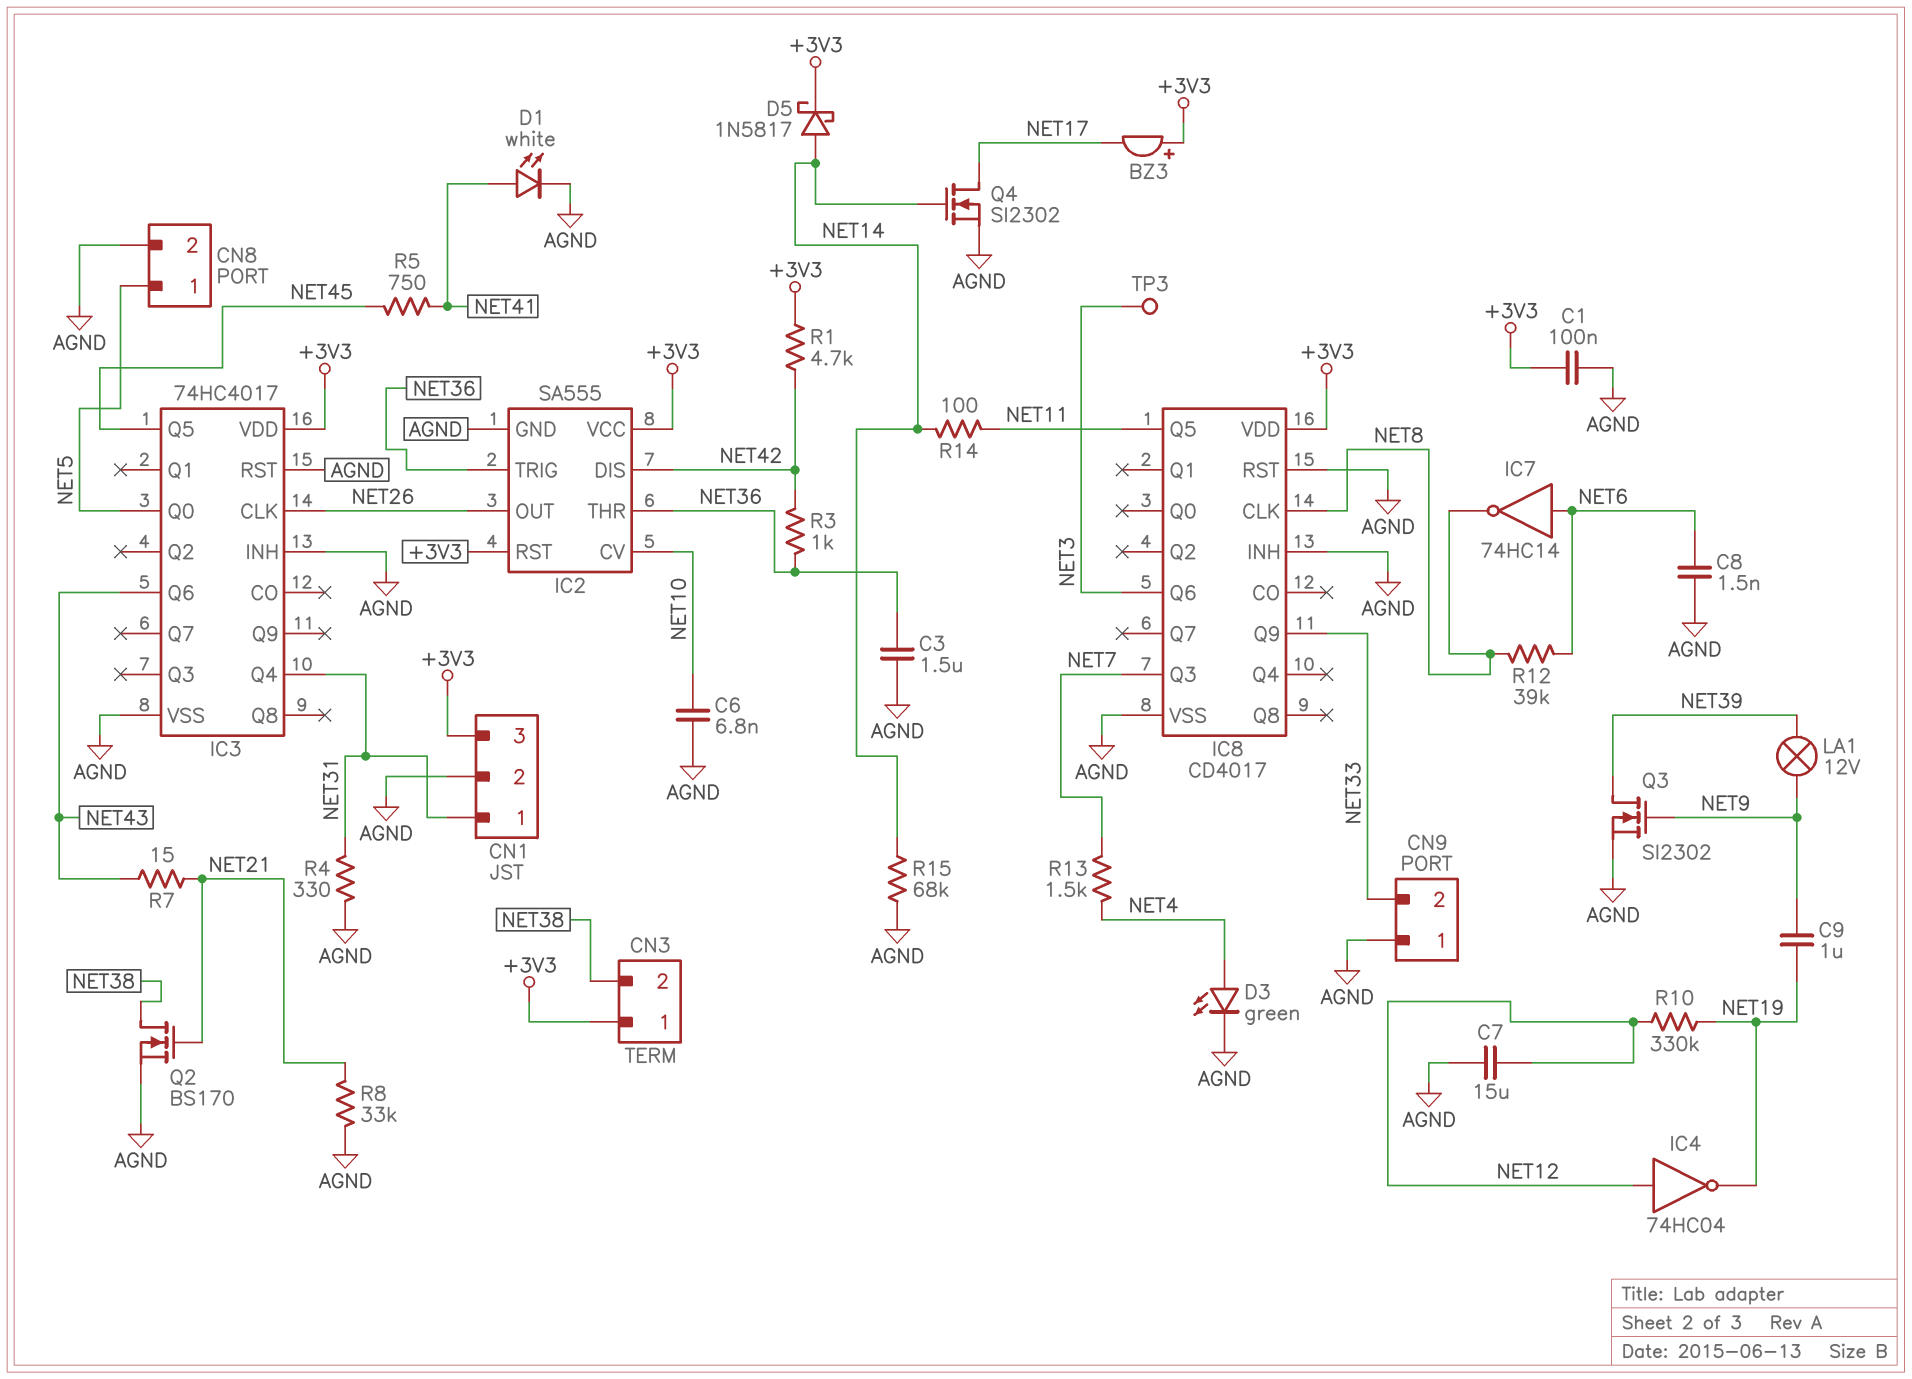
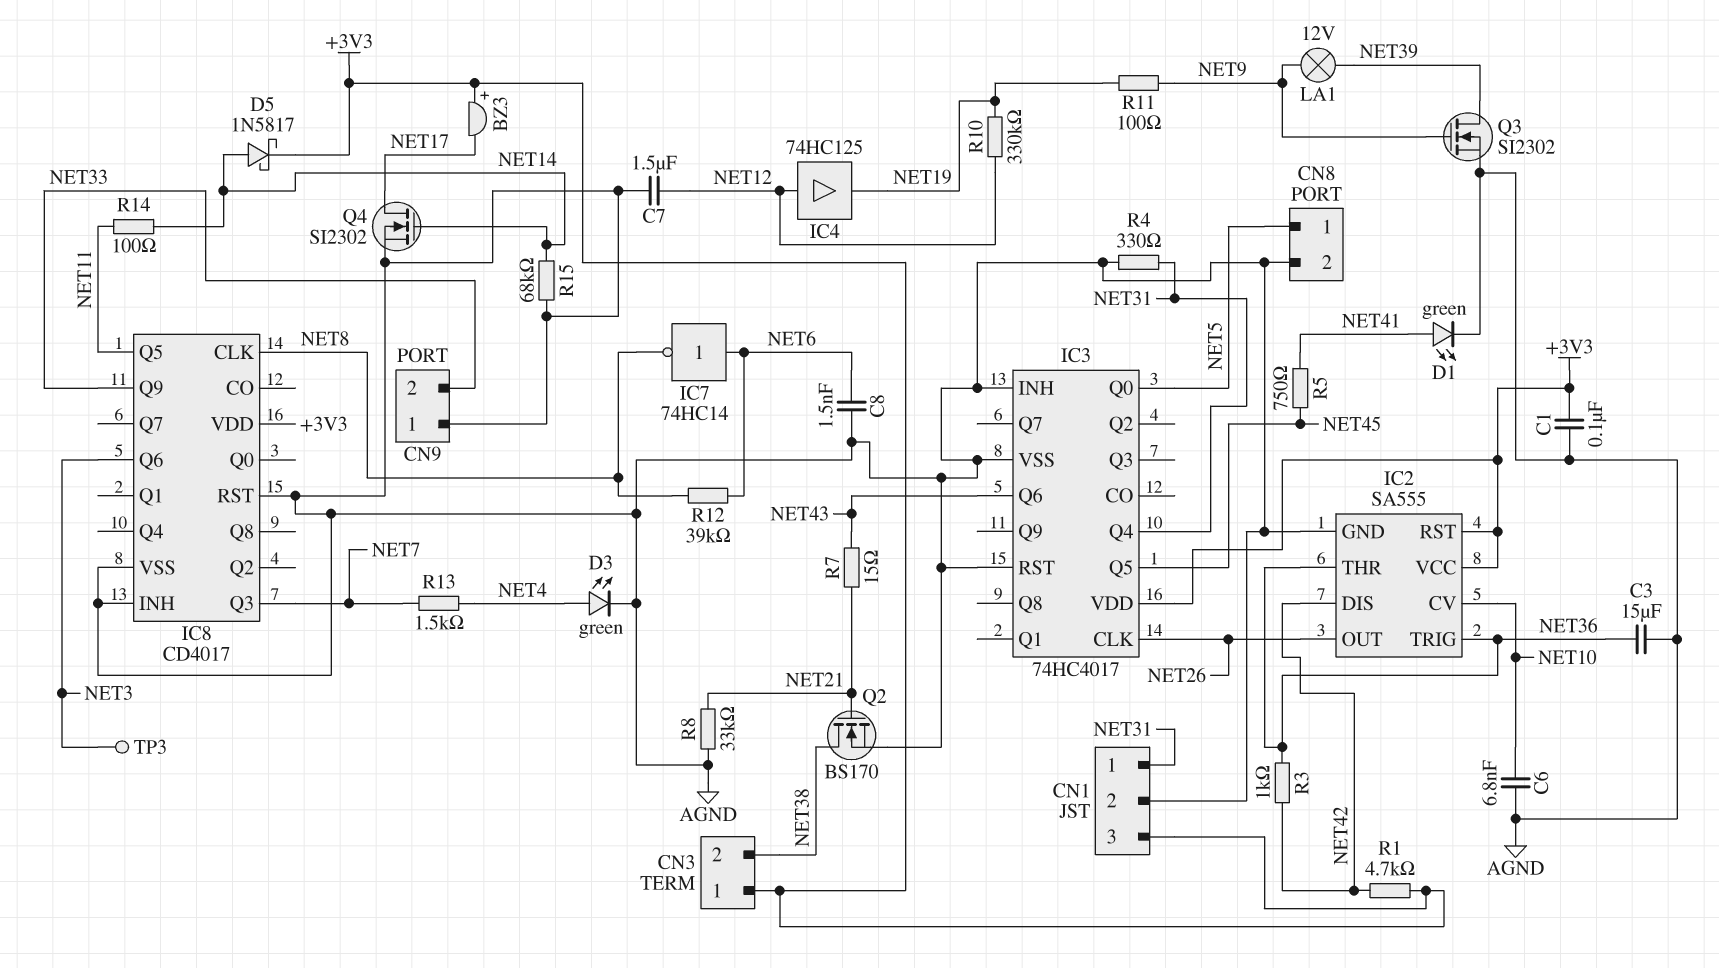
C3: 1.5uF (AGND, NET36) -> 15uF (AGND, NET36)
C7: 15uF (AGND, NET12) -> 1.5uF (AGND, NET12)
C9: 1uF (NET9, NET19) -> none
D1: LED white (A NET41, K AGND) -> LED green (A NET41, K AGND)
IC4: NOT 74HC04 (in NET12, out NET19) -> buffer 74HC125 (in NET12, out NET19)
R11: none -> 100 (NET9, NET19)

